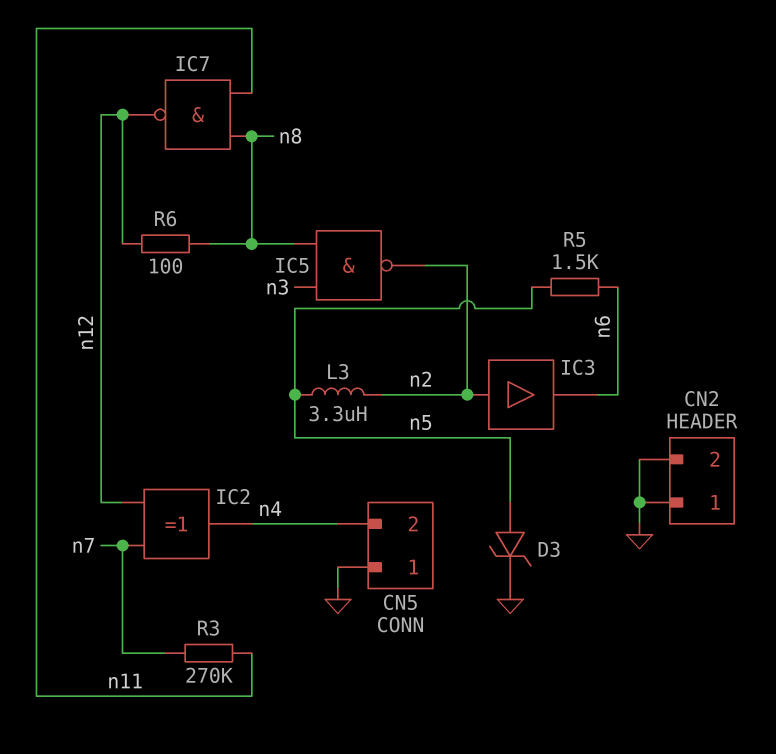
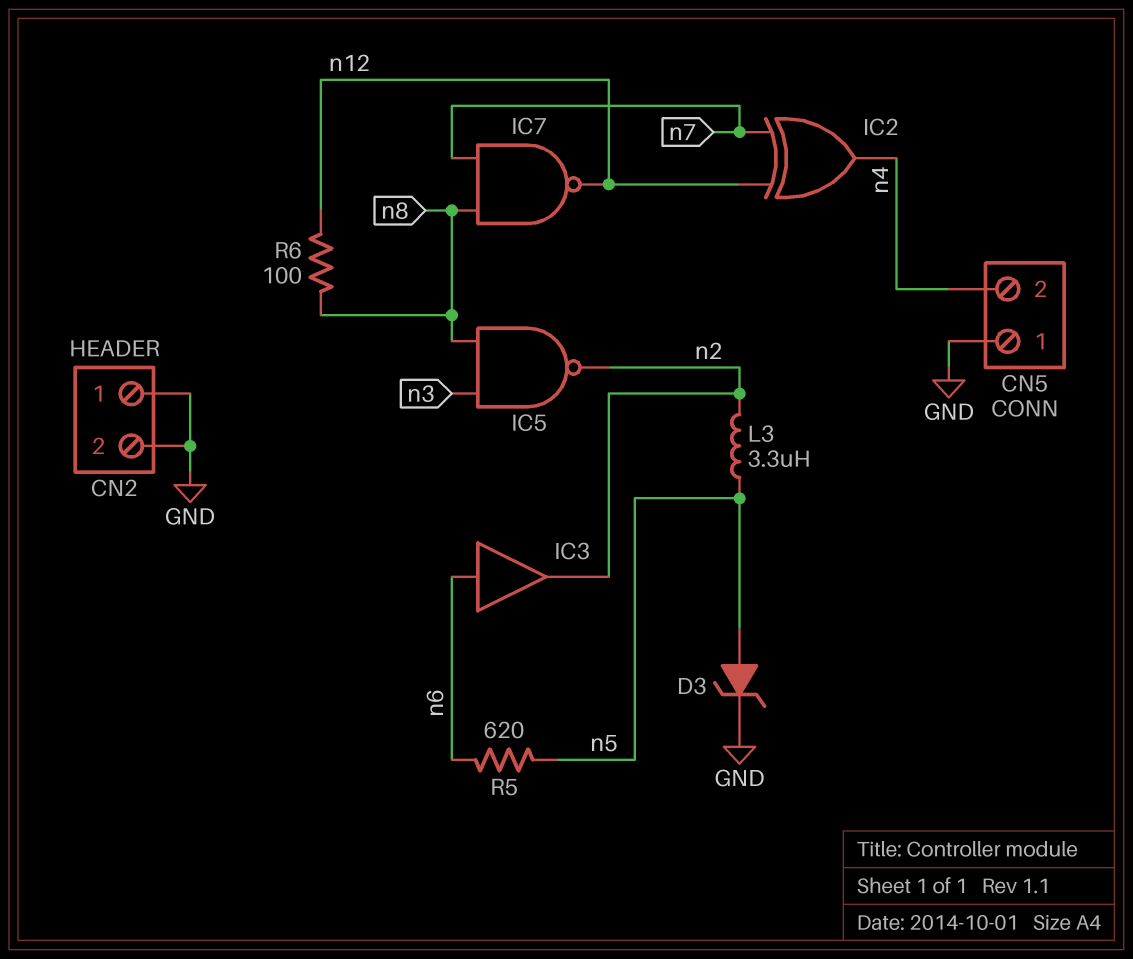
IC3: buffer (in n2, out n6) -> buffer (in n6, out n2)
IC7: NAND (in n8, in n11, out n12) -> NAND (in n7, in n8, out n12)
R3: 270k (n7, n11) -> none
R5: 1.5k (n5, n6) -> 620 (n5, n6)

